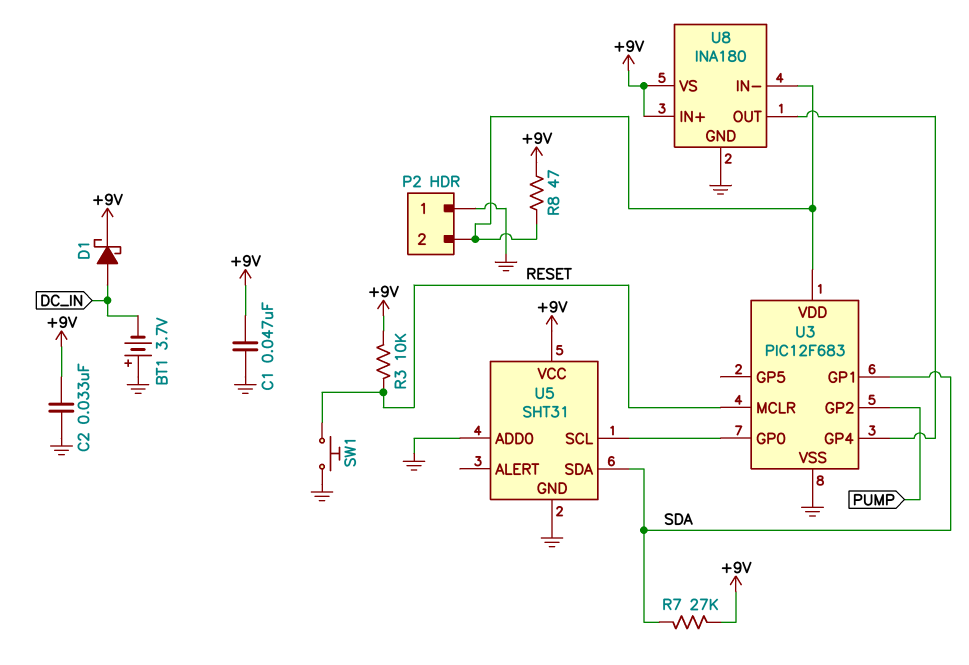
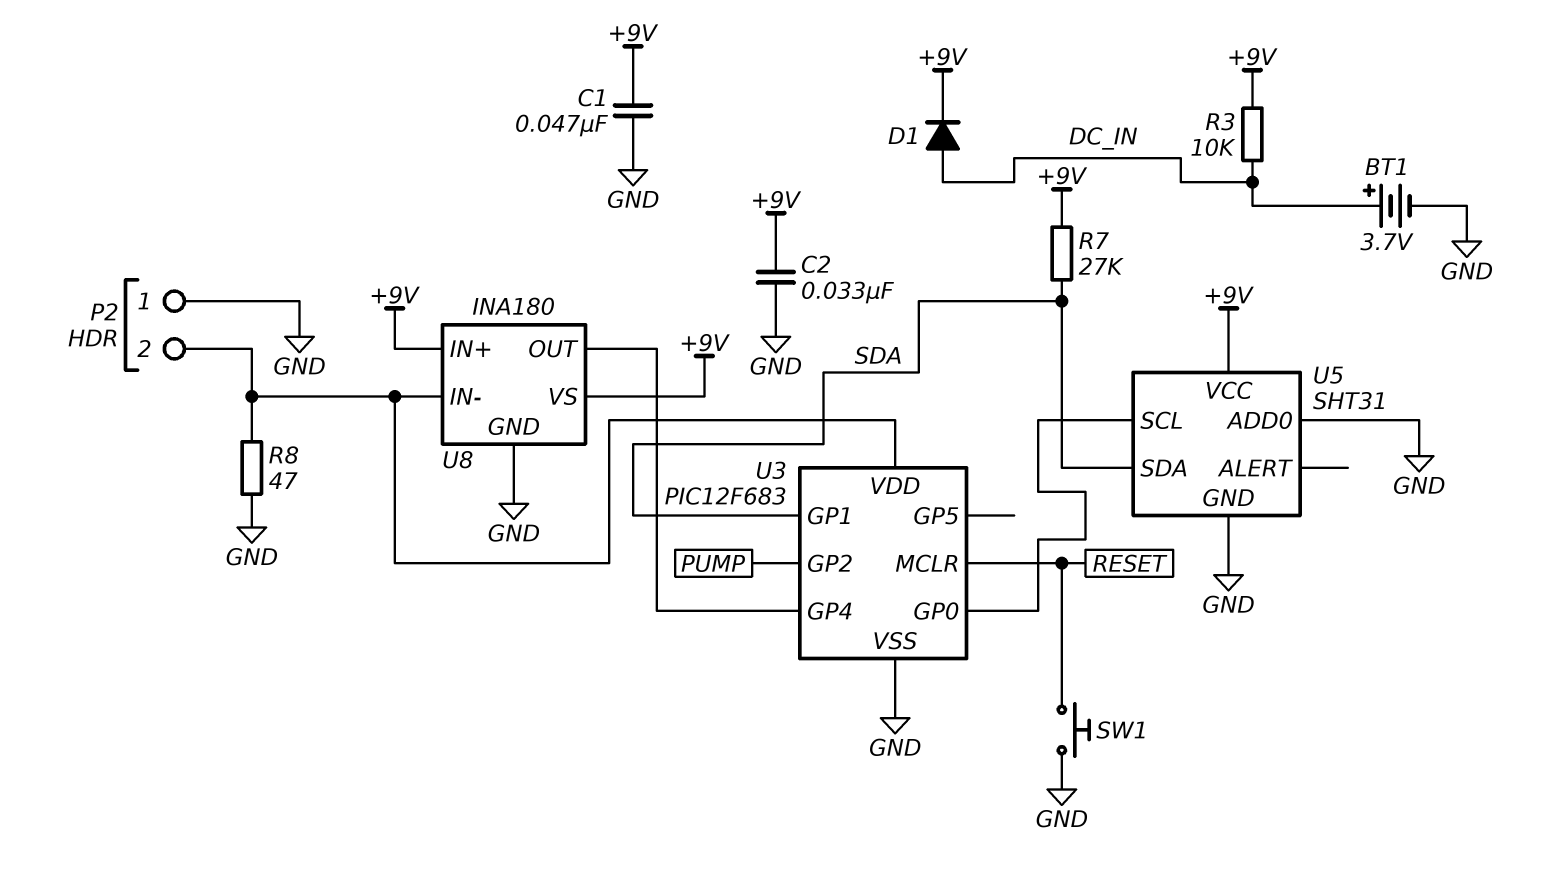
BT1: 3.7V (plus GND, minus DC_IN) -> 3.7V (plus DC_IN, minus GND)
D1: schottky (A DC_IN, K +9V) -> diode (A DC_IN, K +9V)
R3: 10k (+9V, RESET) -> 10k (+9V, DC_IN)
R8: 47 (+9V, P2/2) -> 47 (GND, P2/2)

